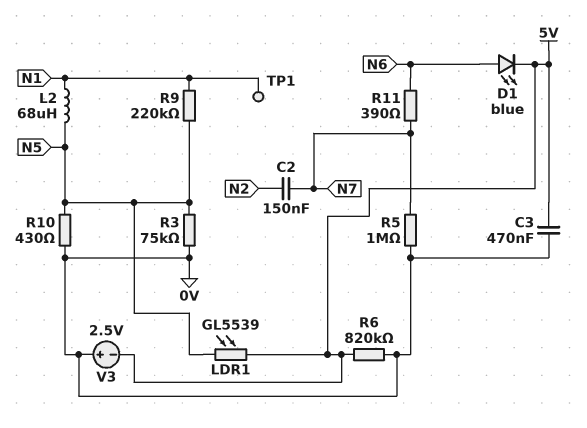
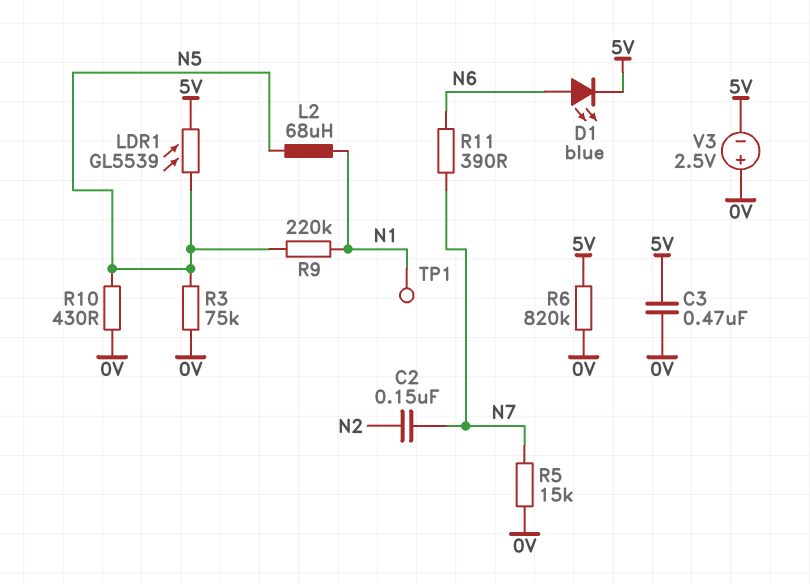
R5: 1M (0V, N7) -> 15k (0V, N7)

